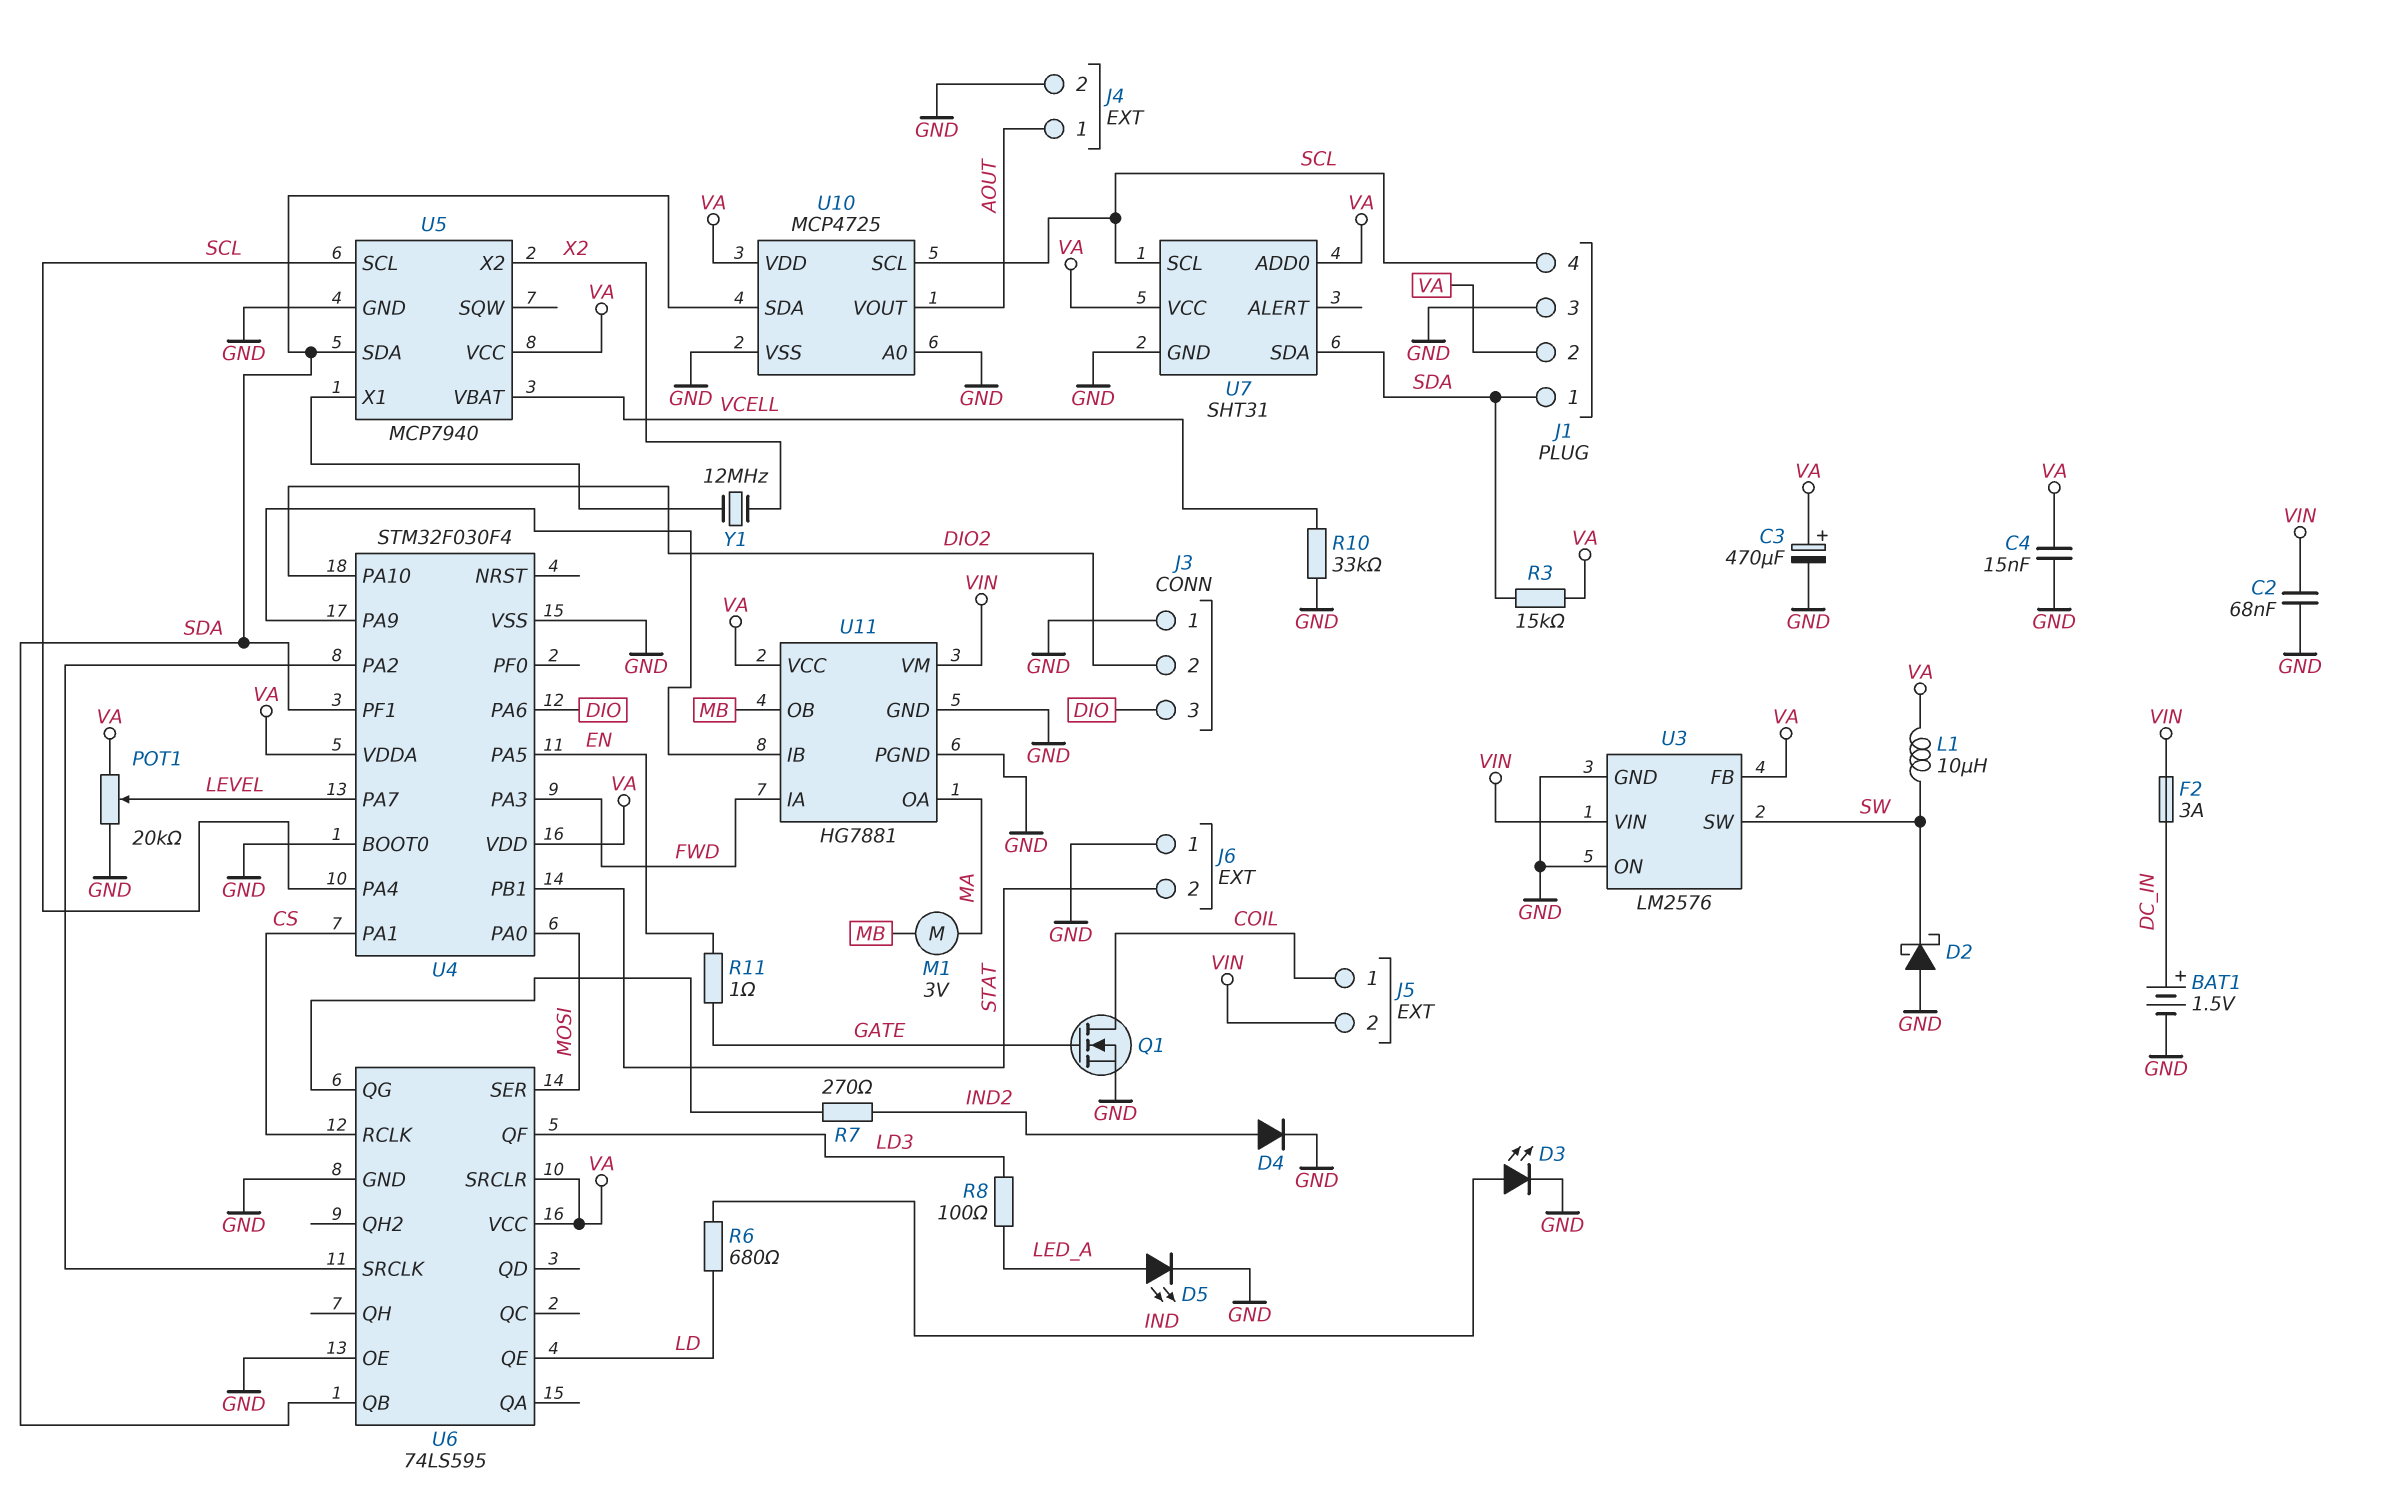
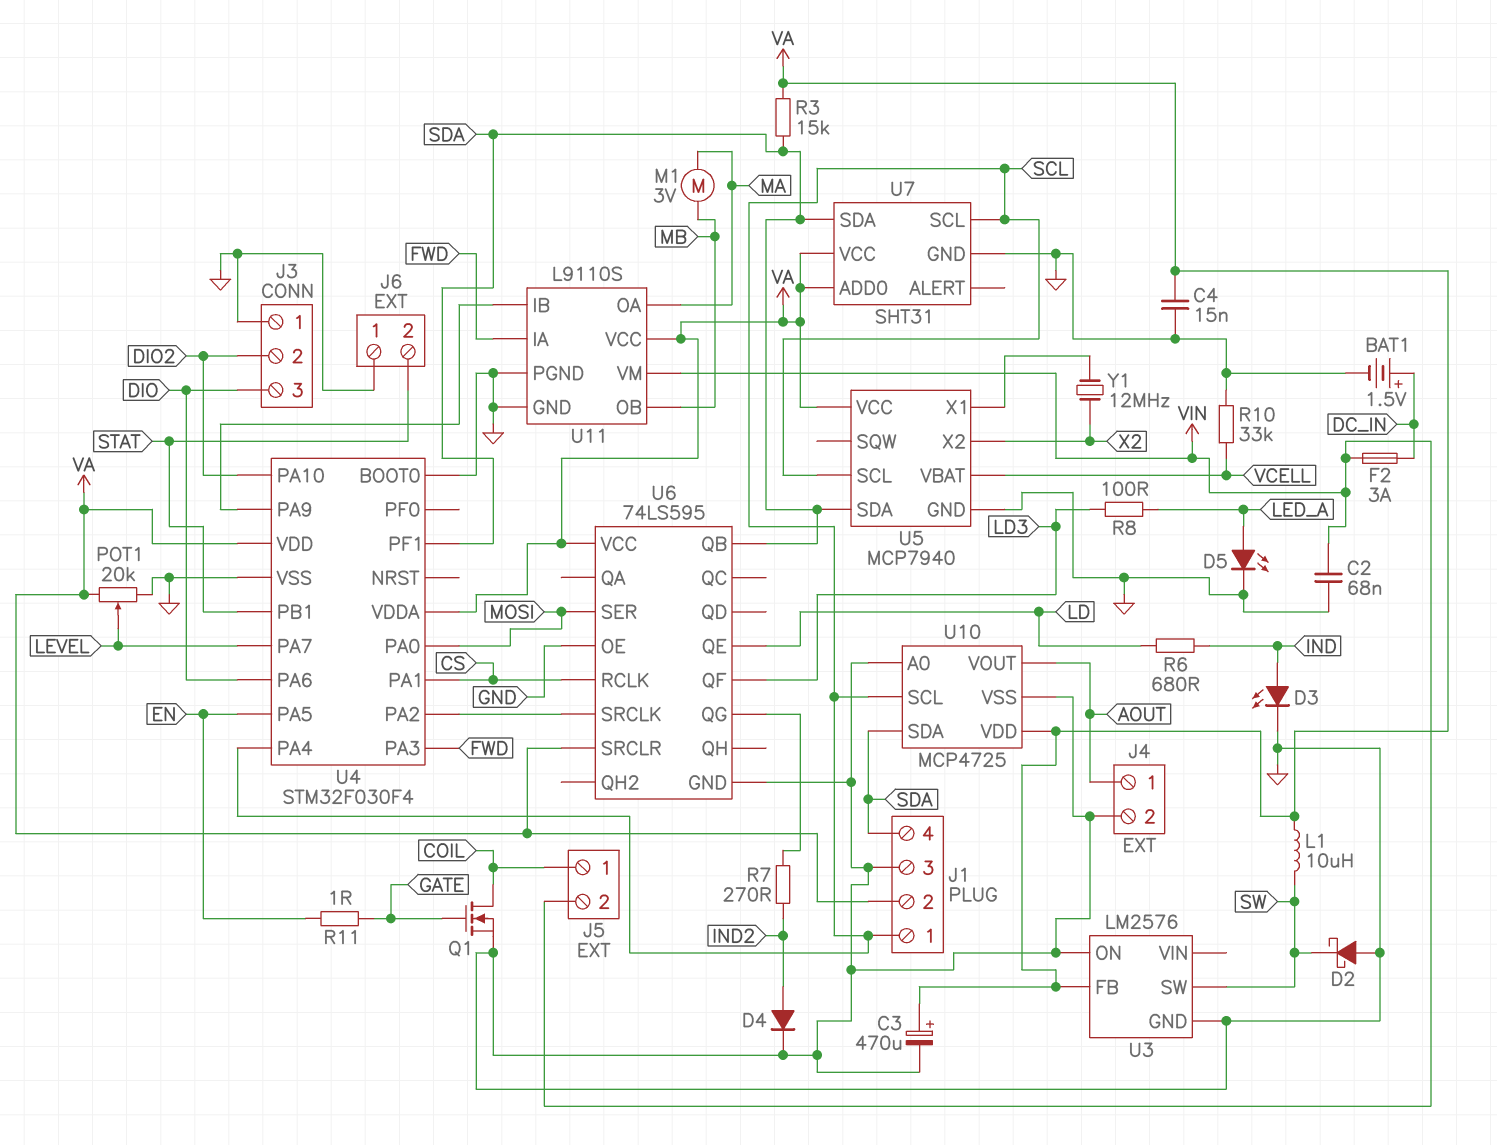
J1 pin 1: SDA -> SCL
J1 pin 4: SCL -> SDA
U3 pin VIN: VIN -> none
U11: HG7881 -> L9110S

